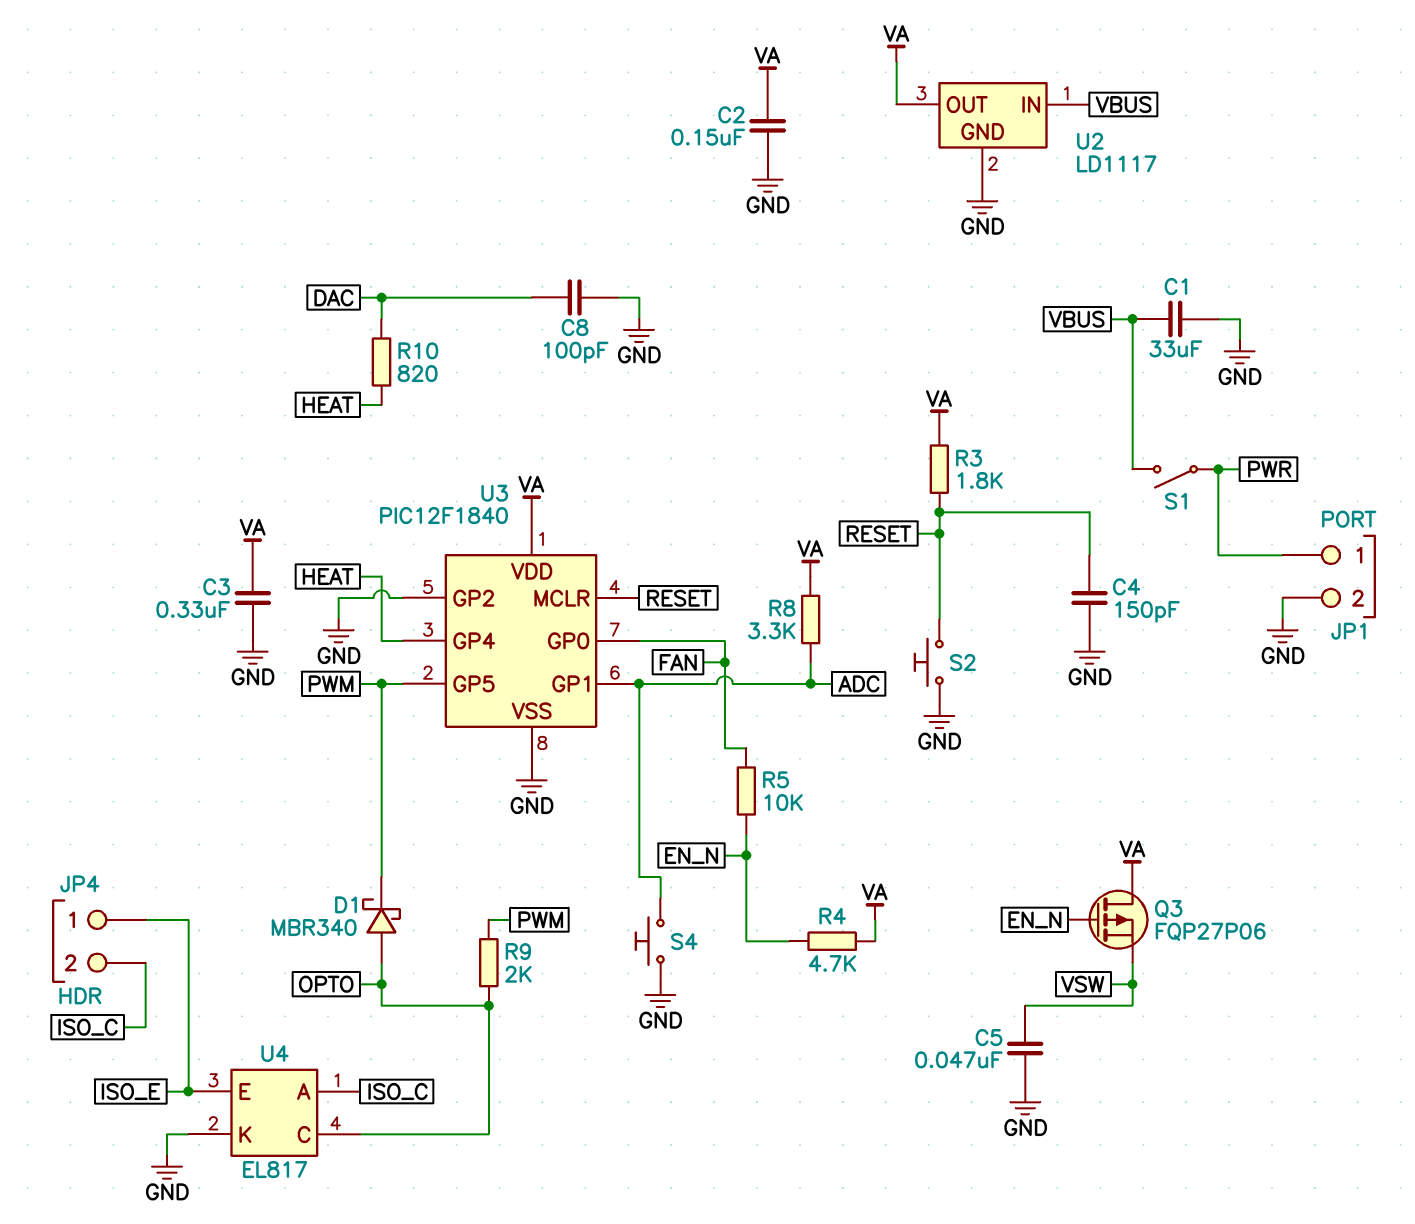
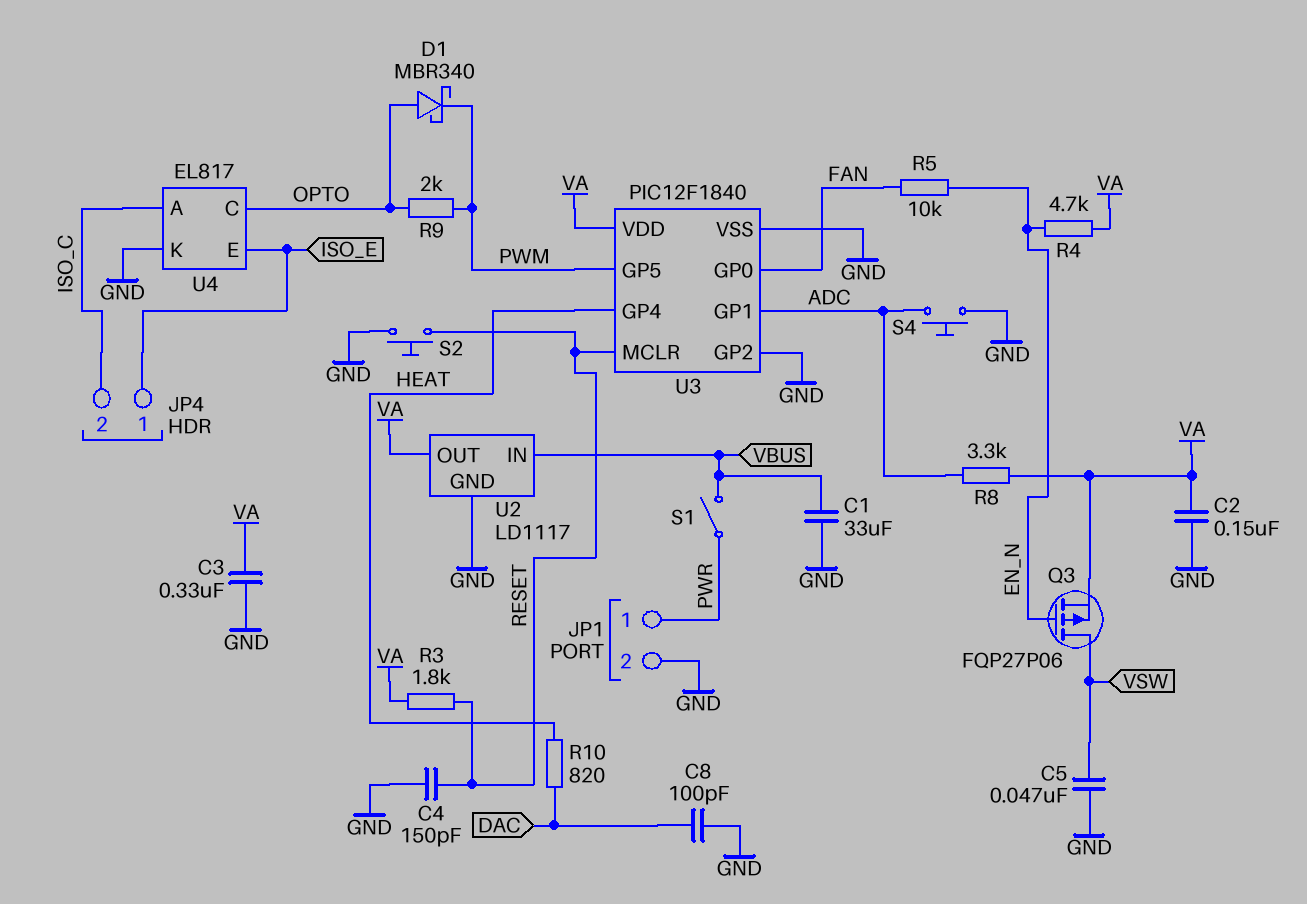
Q3: PMOS FQP27P06 (G EN_N, D VA, S VSW) -> PMOS FQP27P06 (G EN_N, D VSW, S VA)

